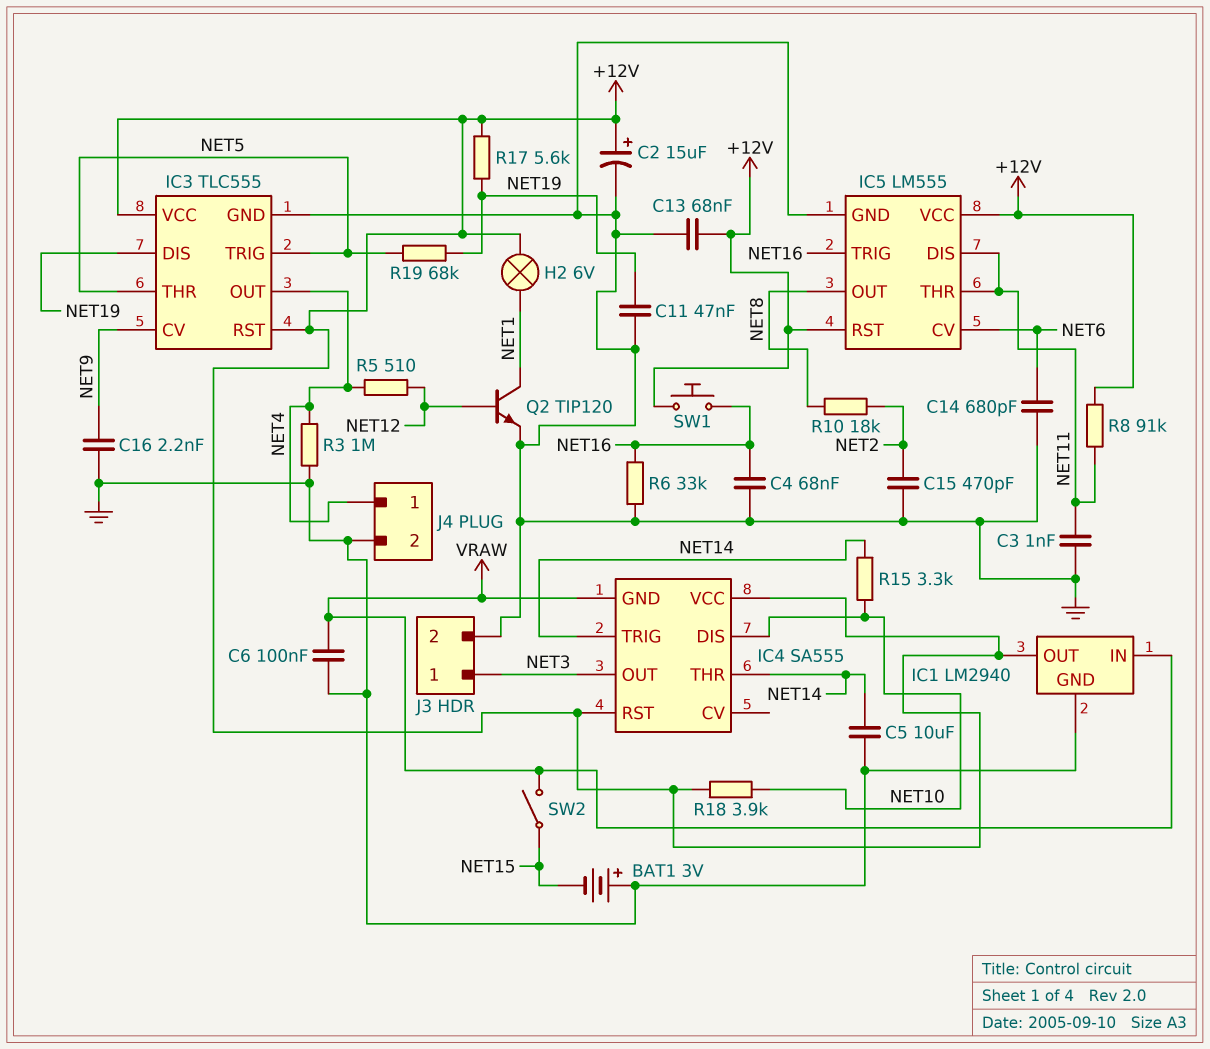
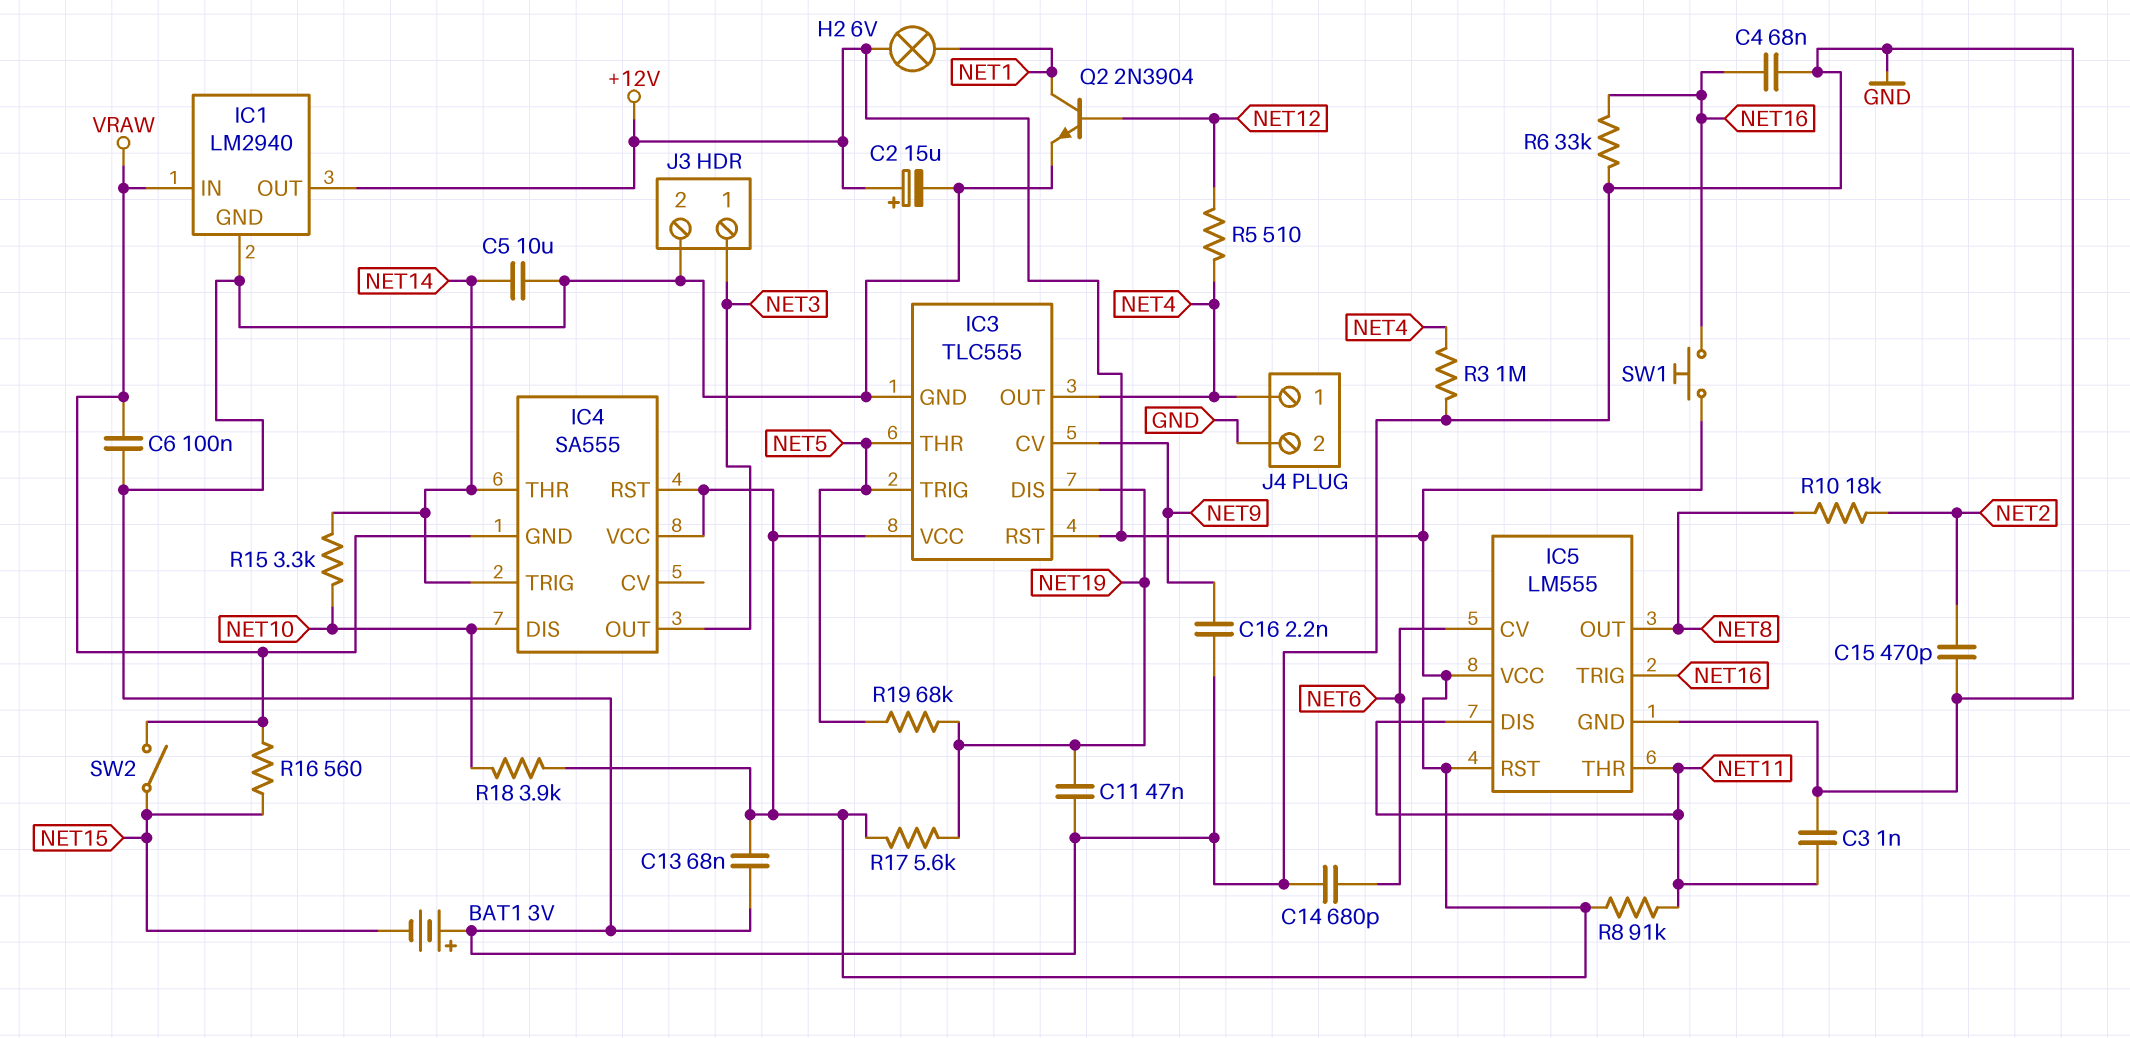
Q2: NPN TIP120 (B NET12, C NET1, E GND) -> NPN 2N3904 (B NET12, C NET1, E GND)
R16: none -> 560 (NET15, VRAW)

